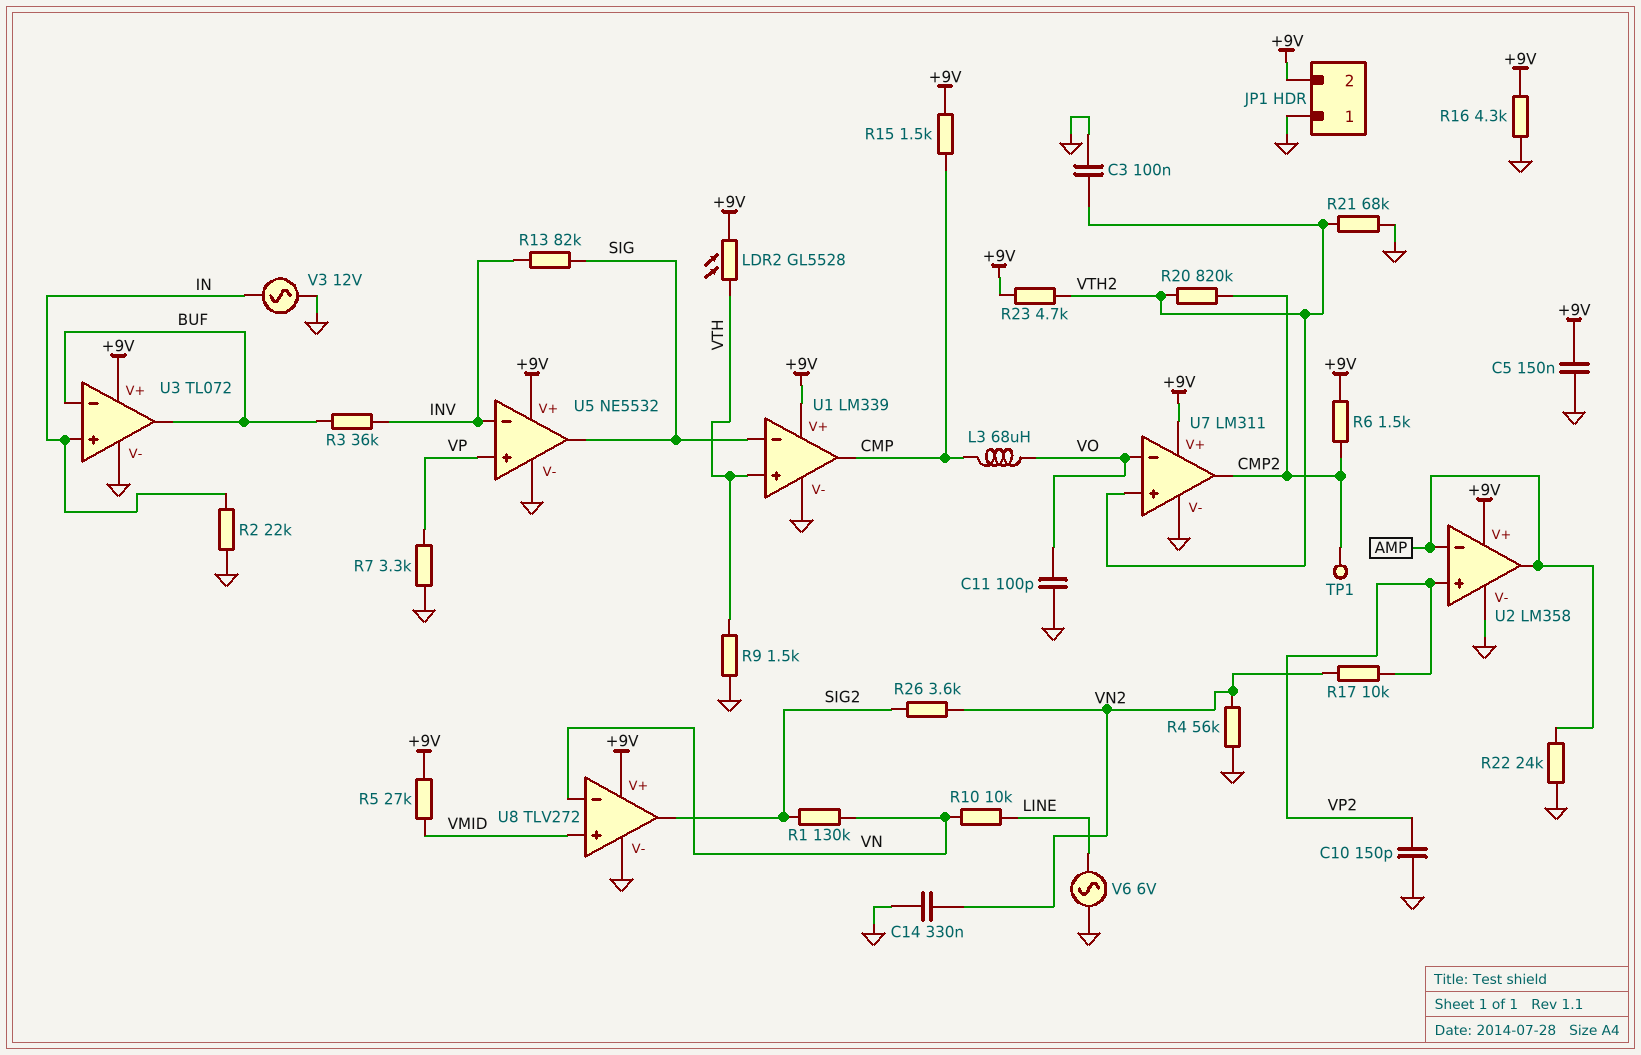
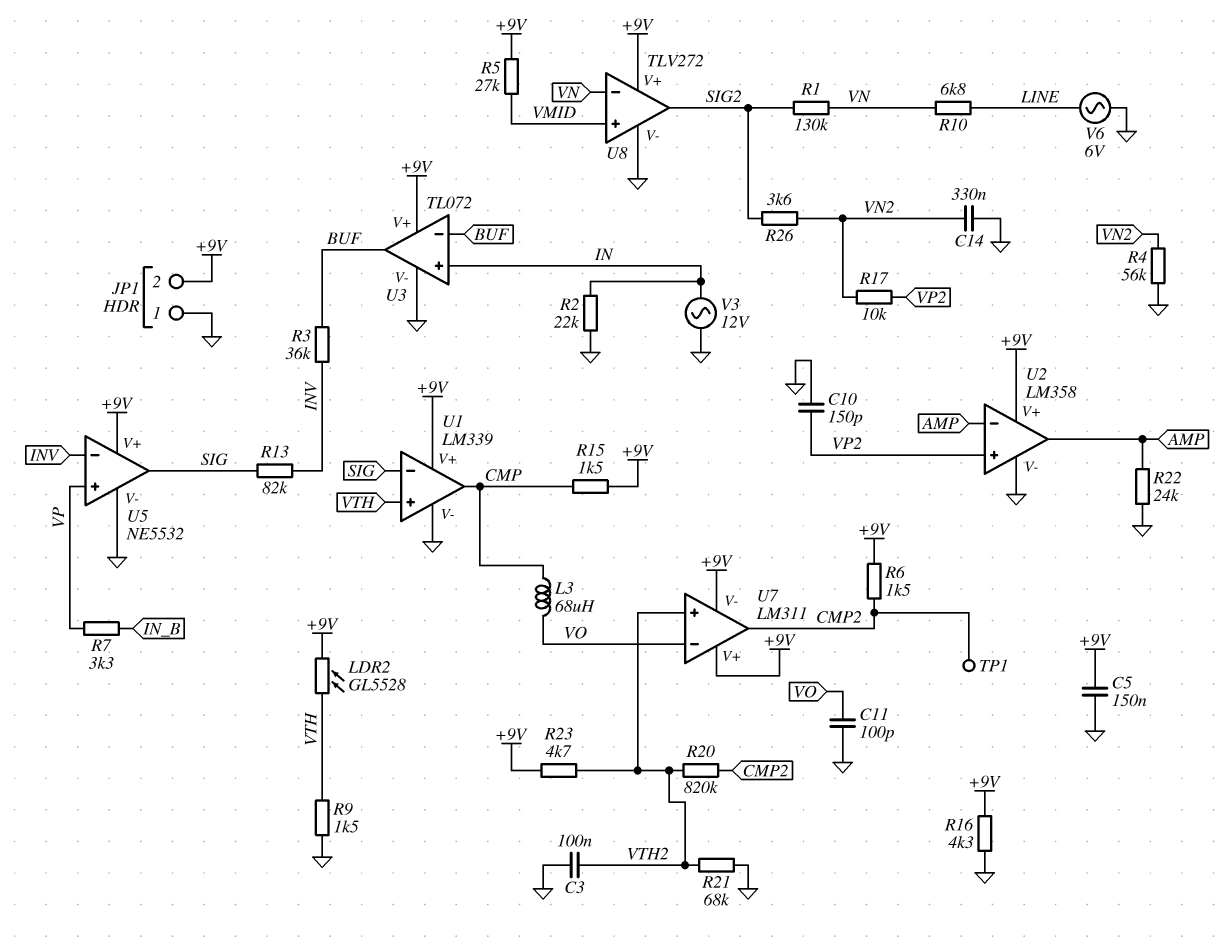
R7: 3.3k (GND, VP) -> 3.3k (IN_B, VP)
R10: 10k (LINE, VN) -> 6.8k (LINE, VN)
U7 pin V-: GND -> +9V

